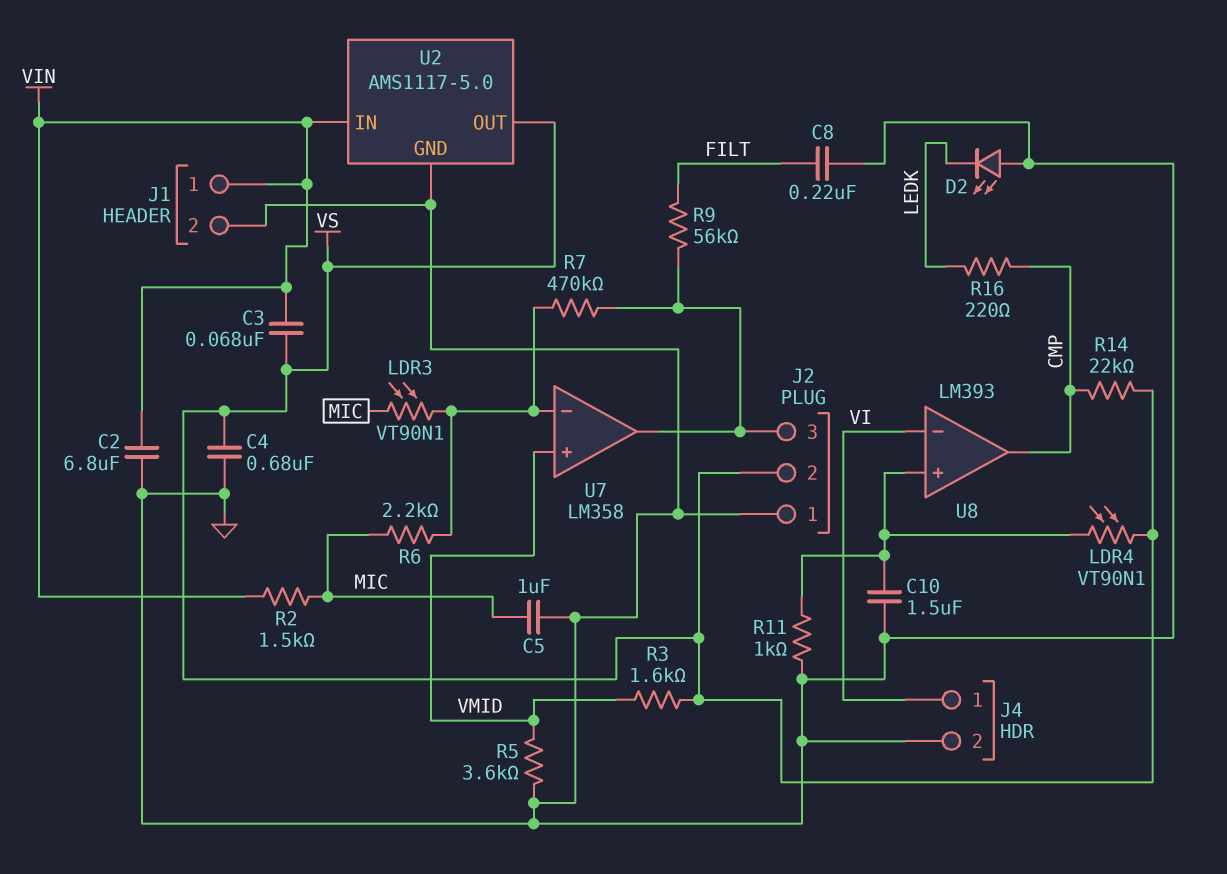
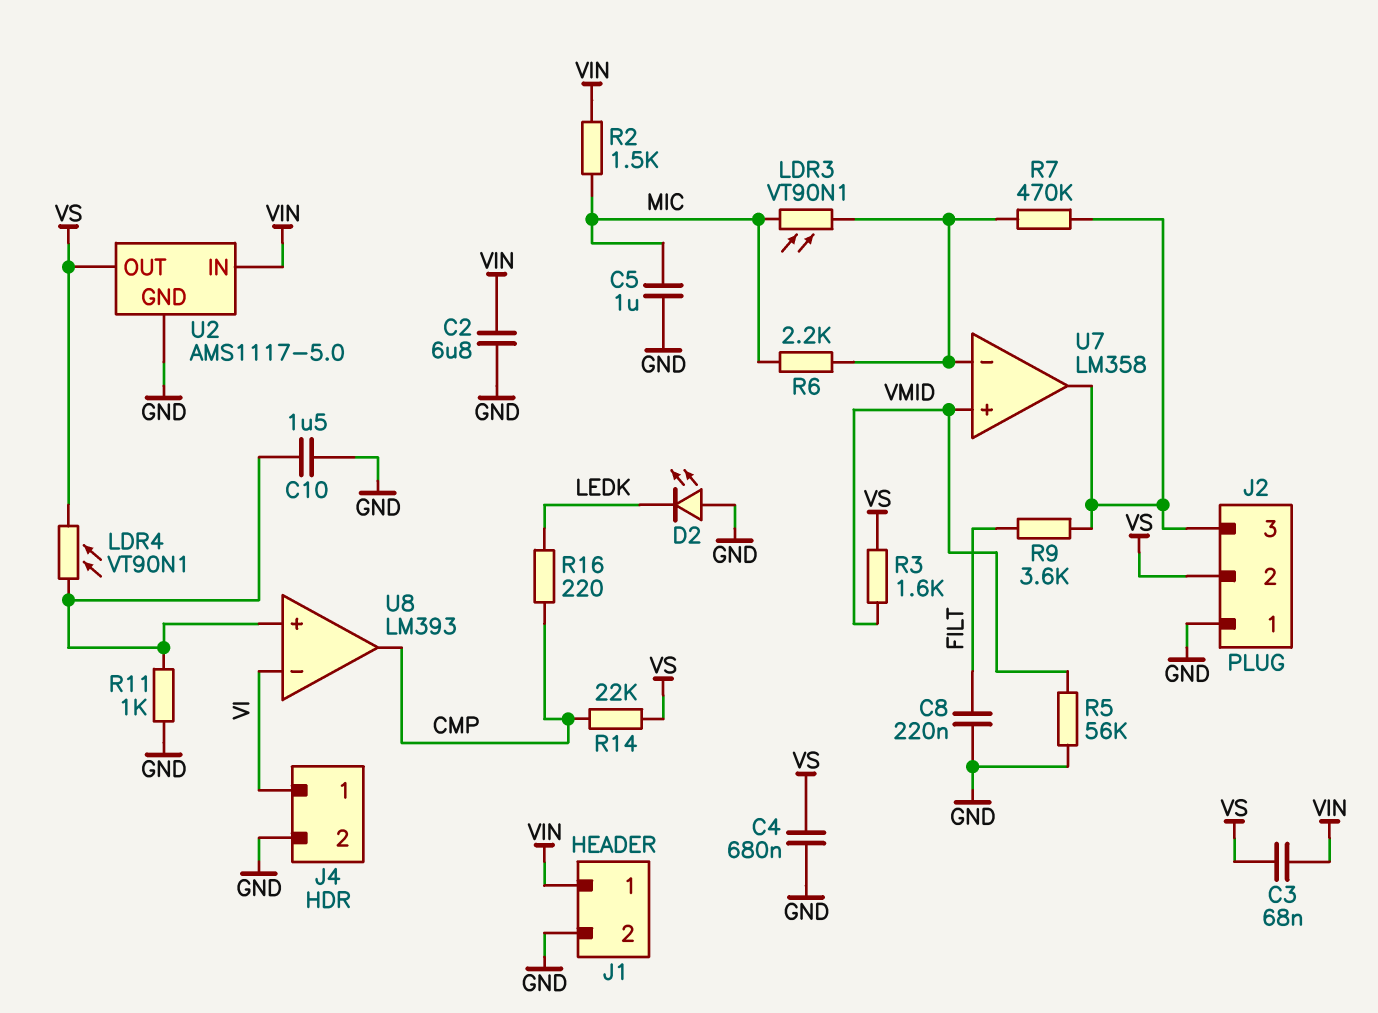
R5: 3.6k (GND, VMID) -> 56k (GND, VMID)
R9: 56k (FILT, J2/3) -> 3.6k (FILT, J2/3)

